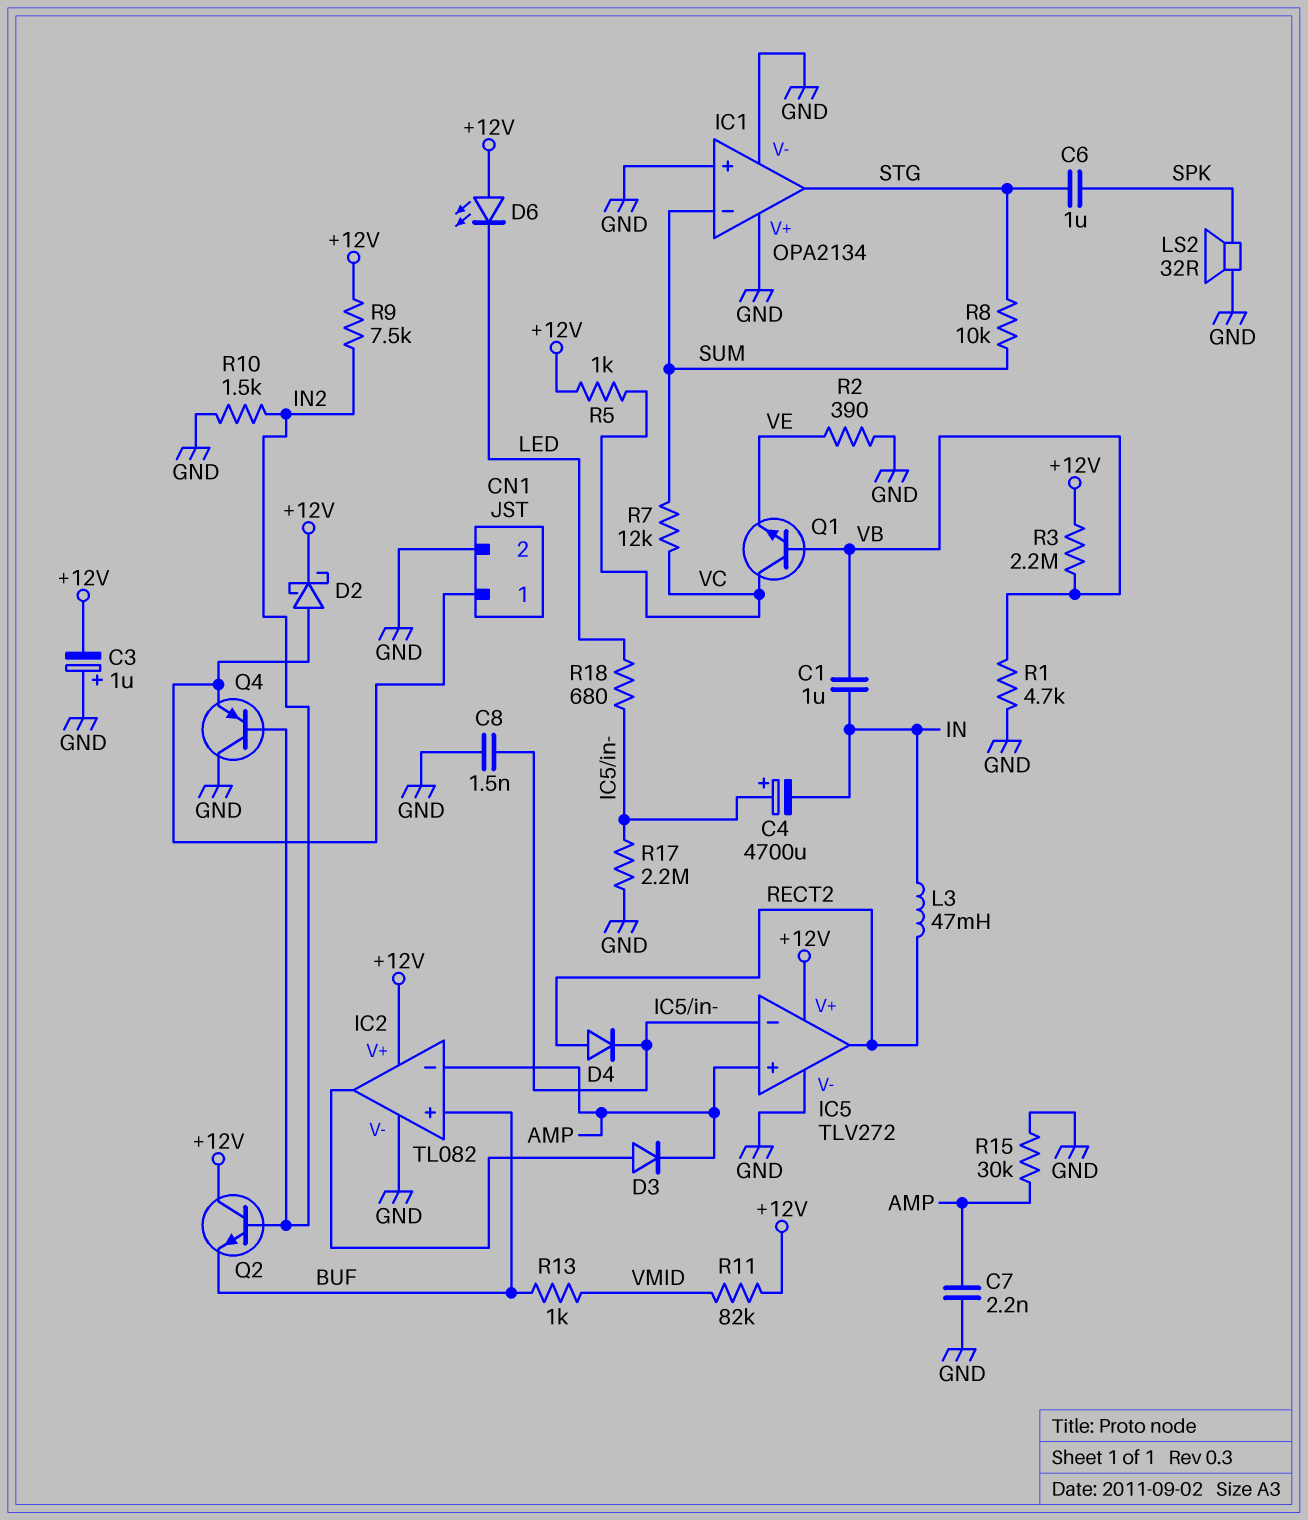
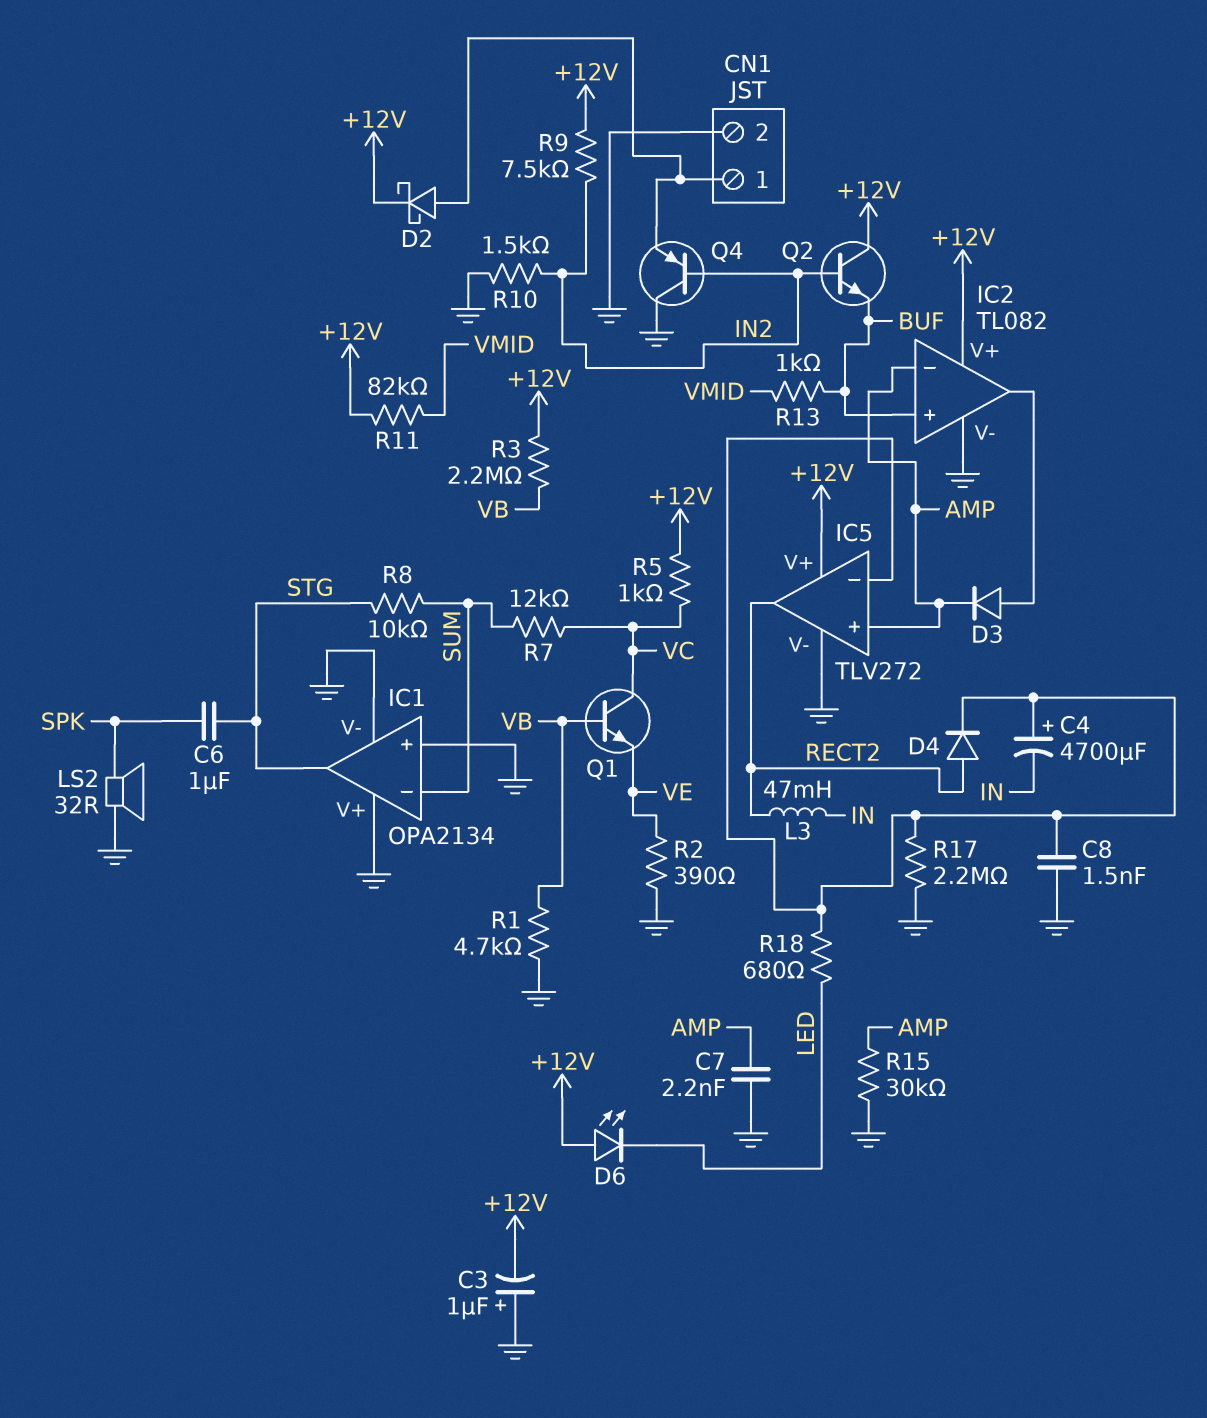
C1: 1uF (IN, VB) -> none

